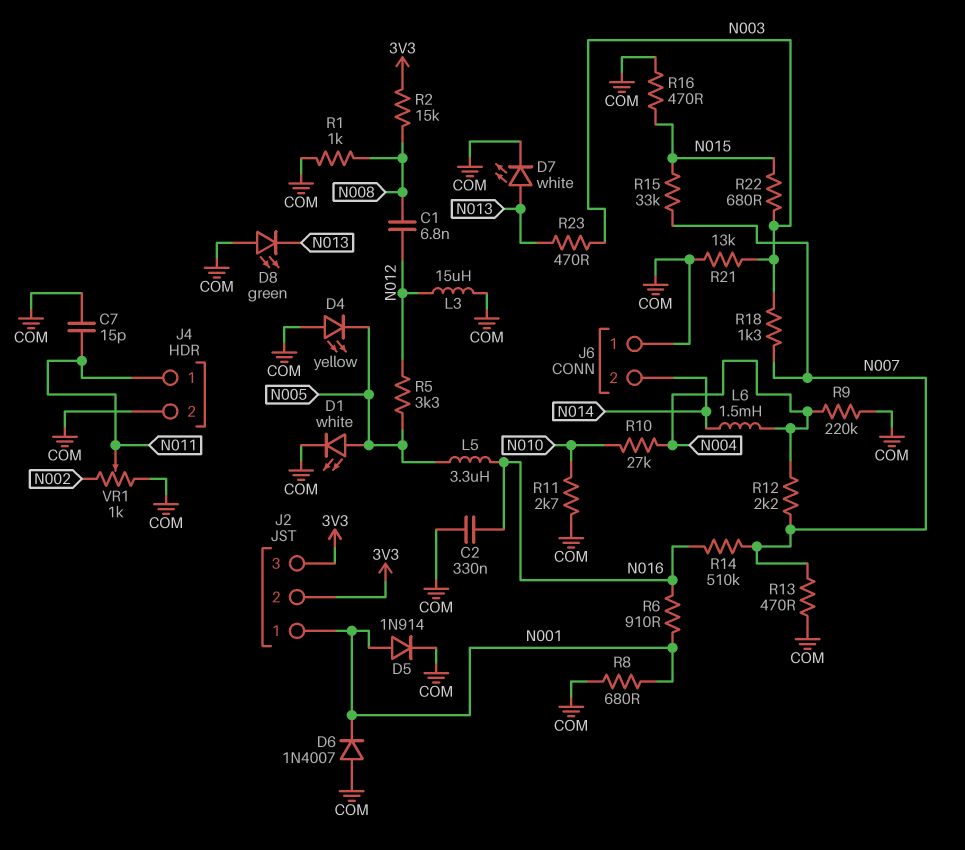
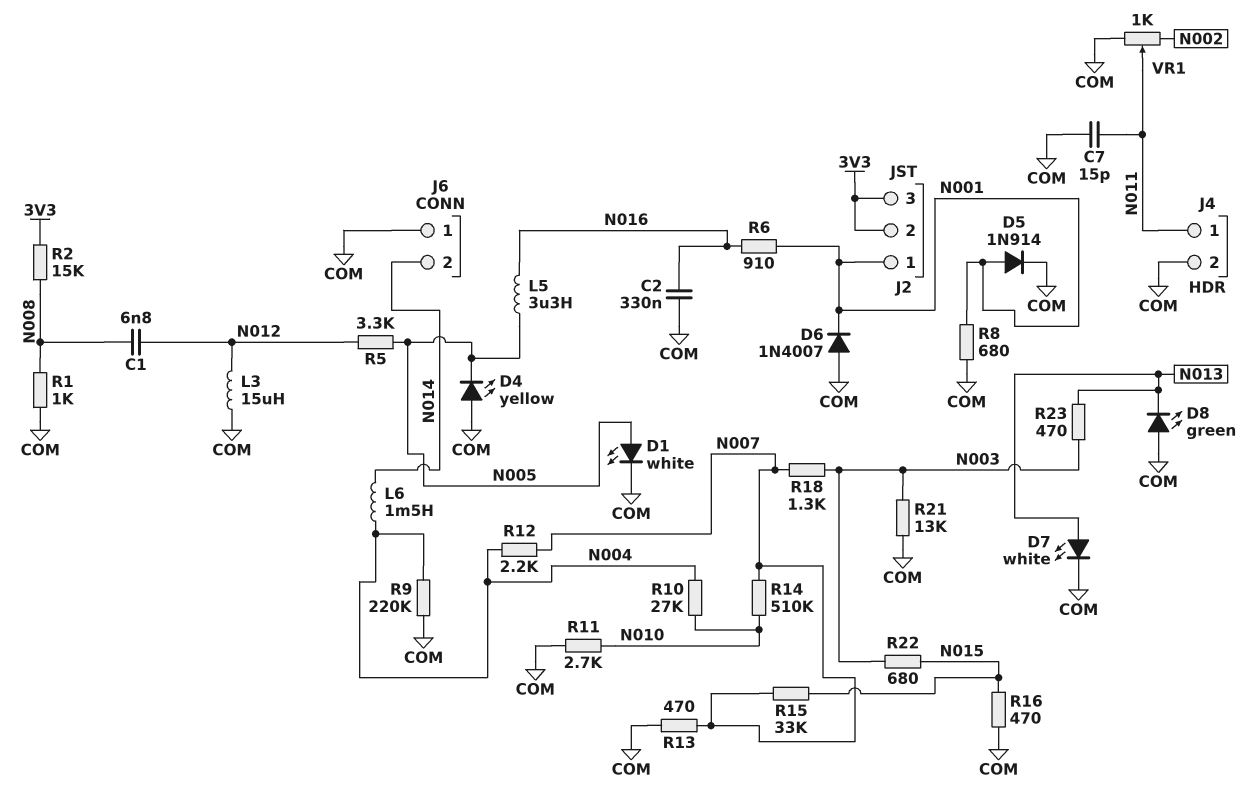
R14: 510k (N007, N016) -> 510k (N007, N010)

